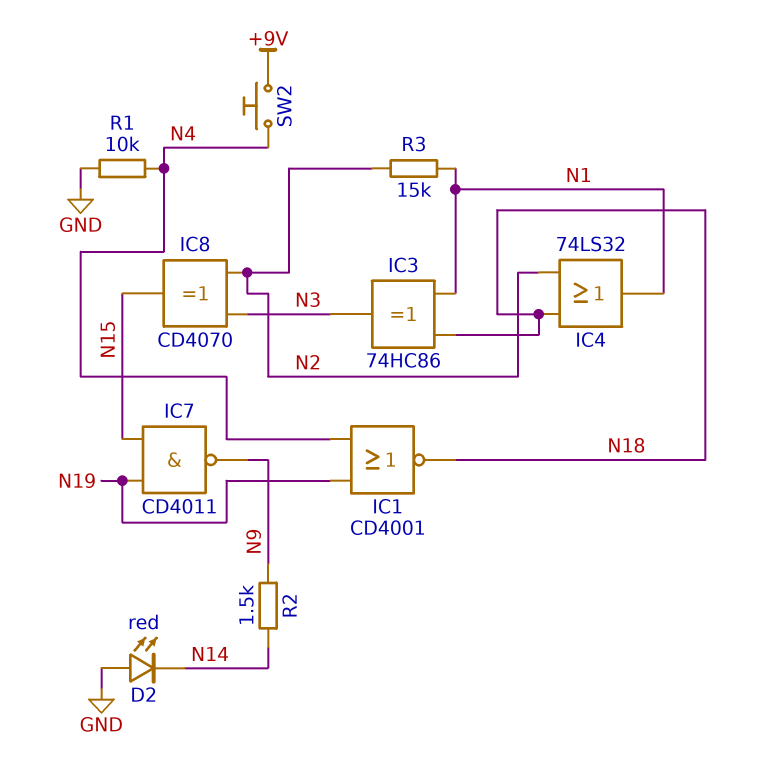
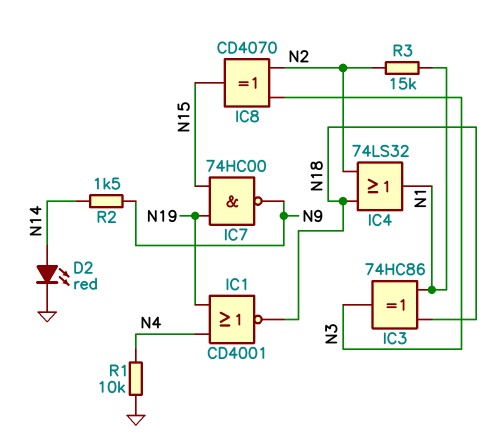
D2: LED red (A GND, K N14) -> LED red (A N14, K GND)
IC7: NAND CD4011 (in N15, in N19, out N9) -> NAND 74HC00 (in N15, in N19, out N9)
SW2: button (+9V, N4) -> none

